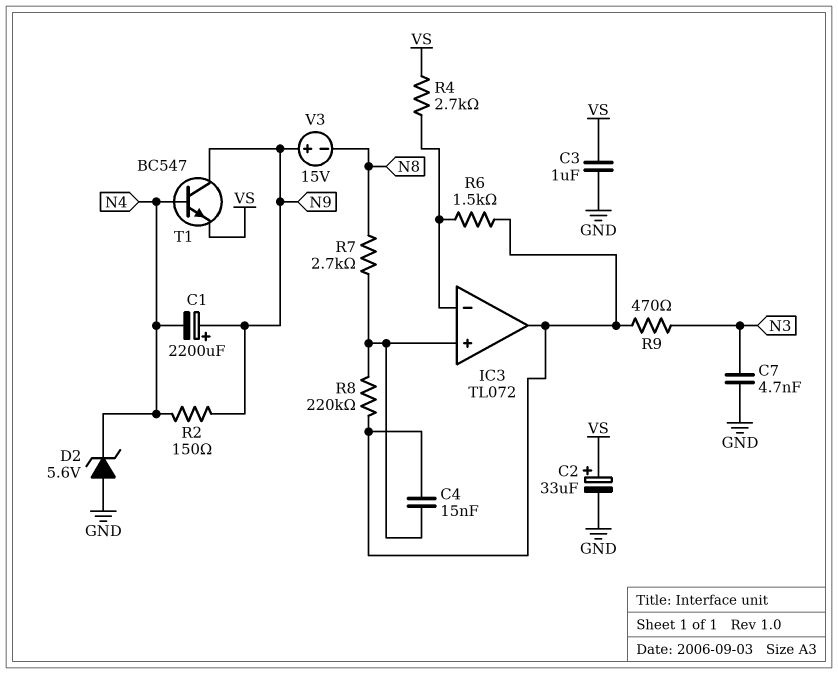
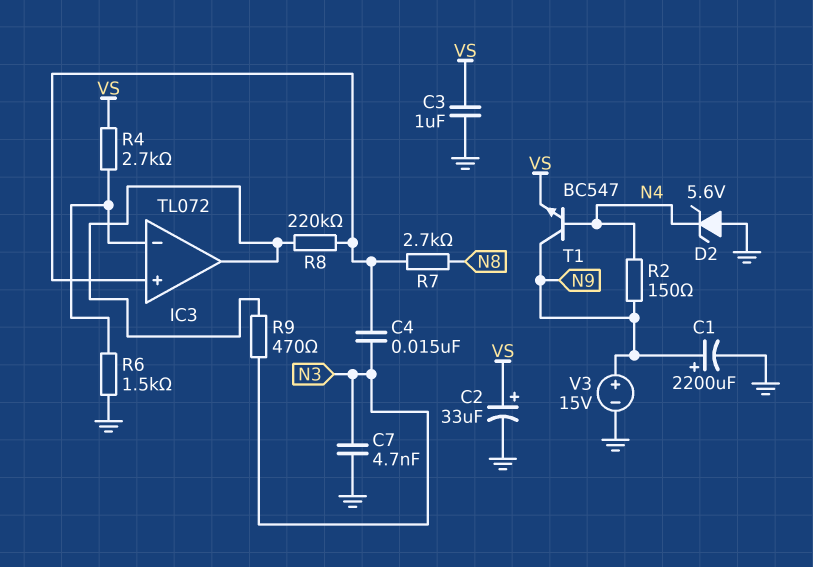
C1: 2200uF (plus N9, minus N4) -> 2200uF (plus N9, minus GND)
C4: 15nF (IC3/in+, IC3/out) -> 15nF (IC3/in+, N3)
R6: 1.5k (IC3/in-, IC3/out) -> 1.5k (GND, IC3/in-)
V3: 15V (plus N9, minus N8) -> 15V (plus N9, minus GND)

